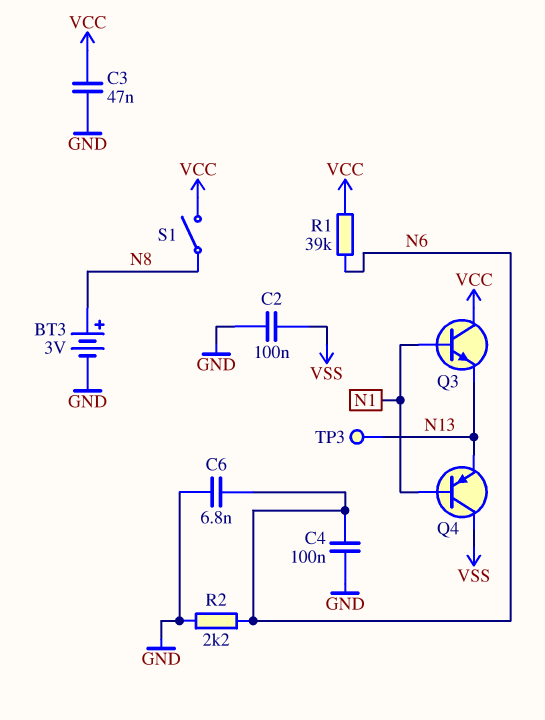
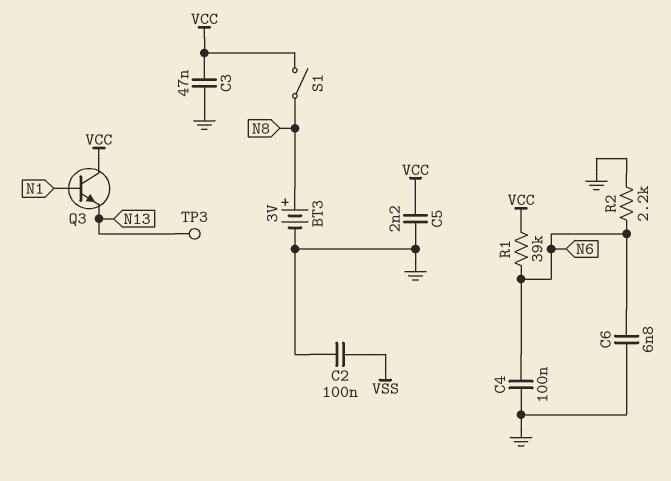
C5: none -> 2.2nF (GND, VCC)
Q4: PNP (B N1, C VSS, E N13) -> none

